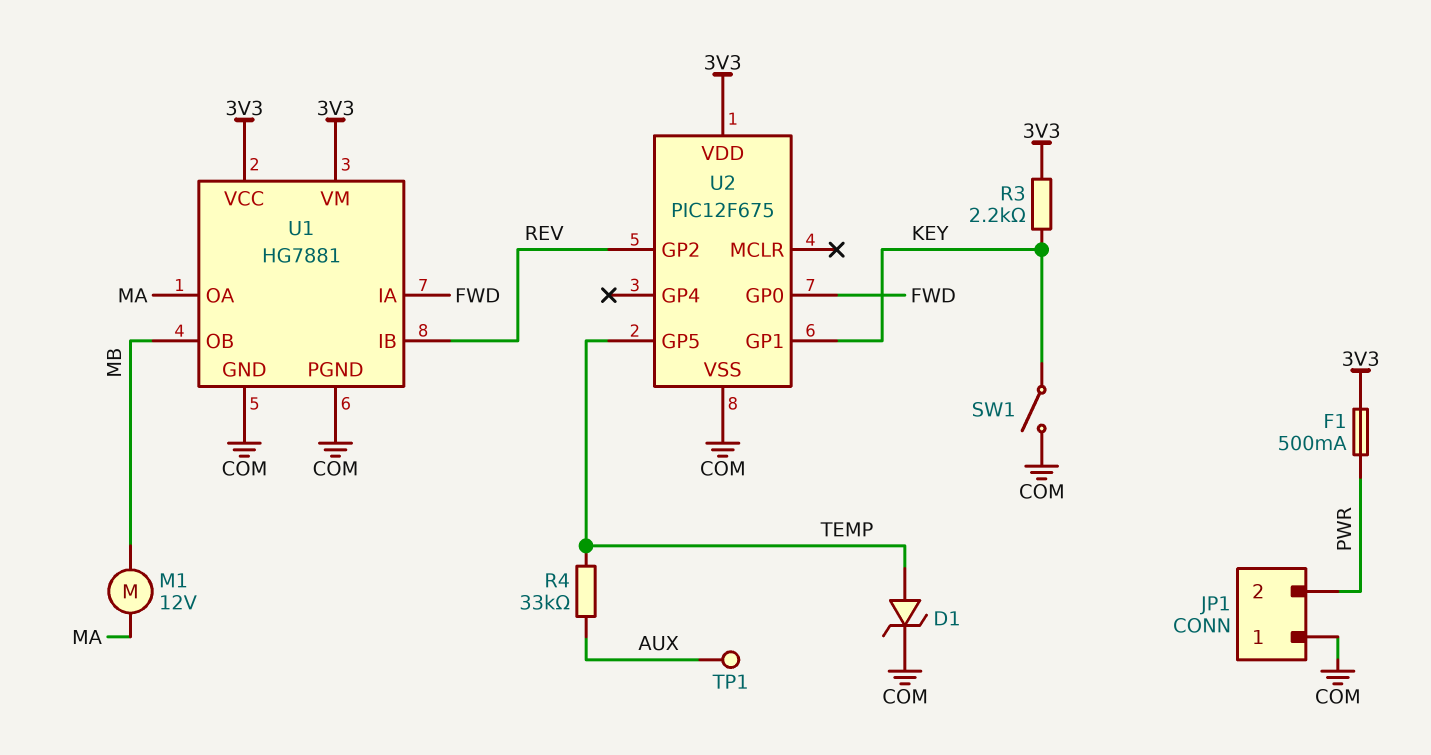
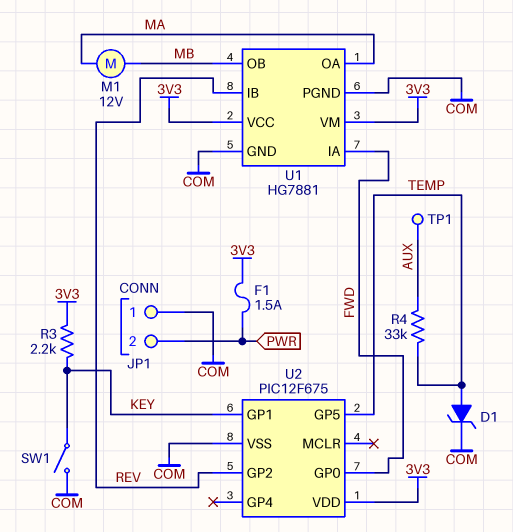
F1: 500mA (3V3, PWR) -> 1.5A (3V3, PWR)

